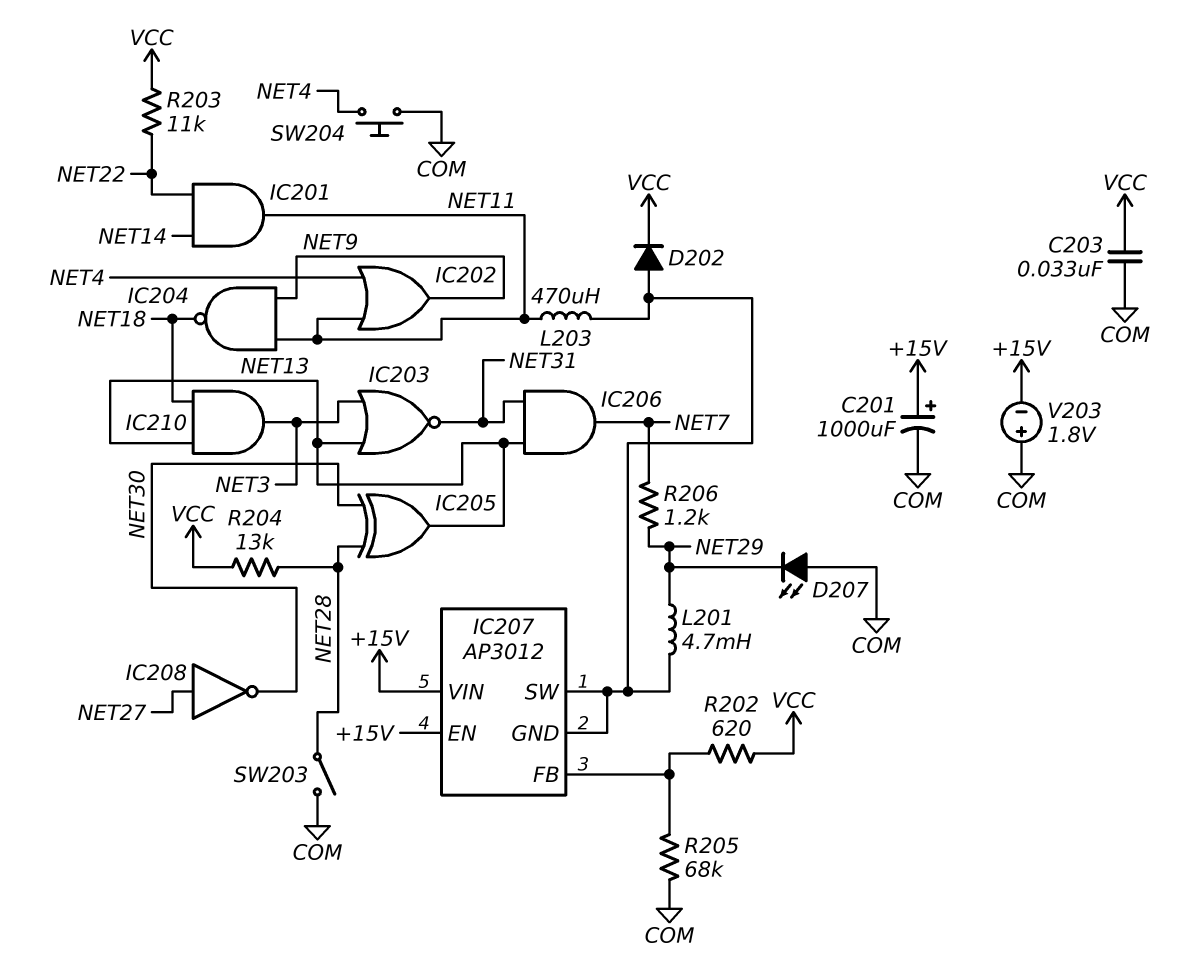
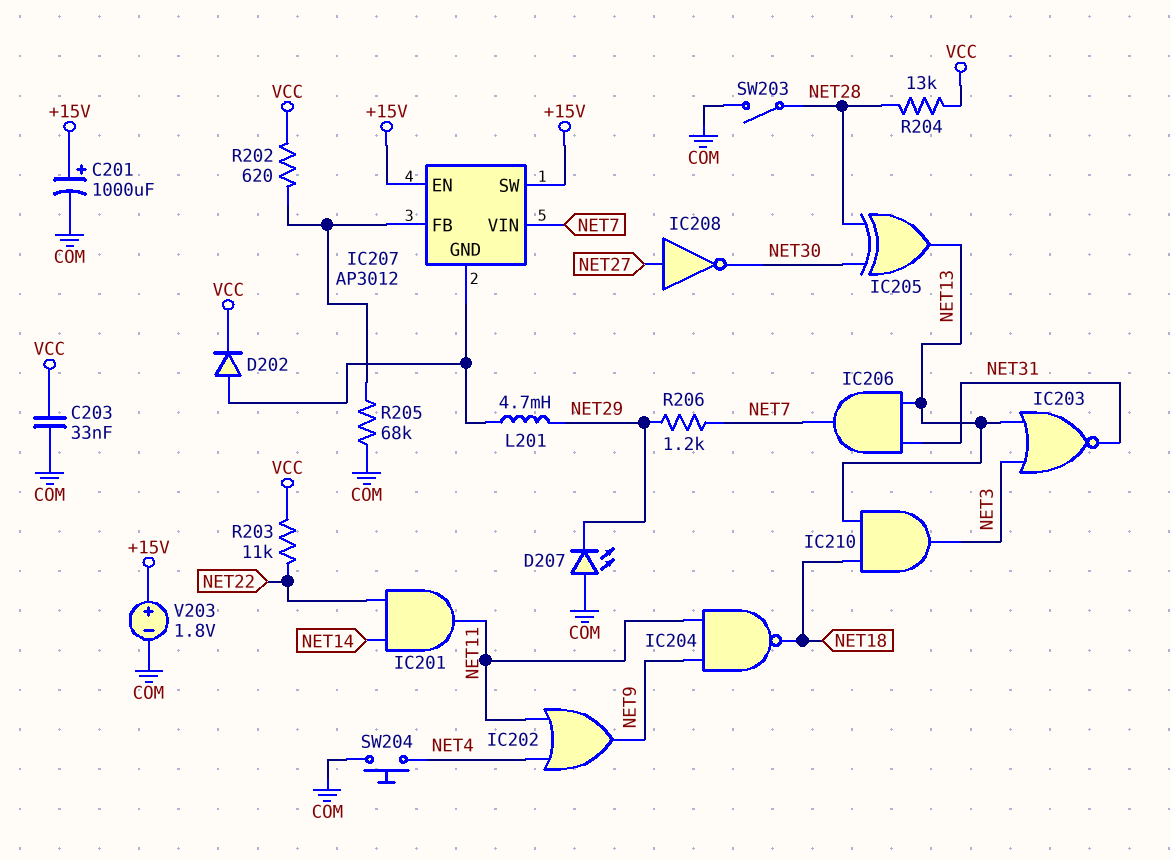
IC207 pin SW: IC207/GND -> +15V
IC207 pin VIN: +15V -> NET7
L203: 470uH (IC207/GND, NET11) -> none
V203: 1.8V (plus COM, minus +15V) -> 1.8V (plus +15V, minus COM)

